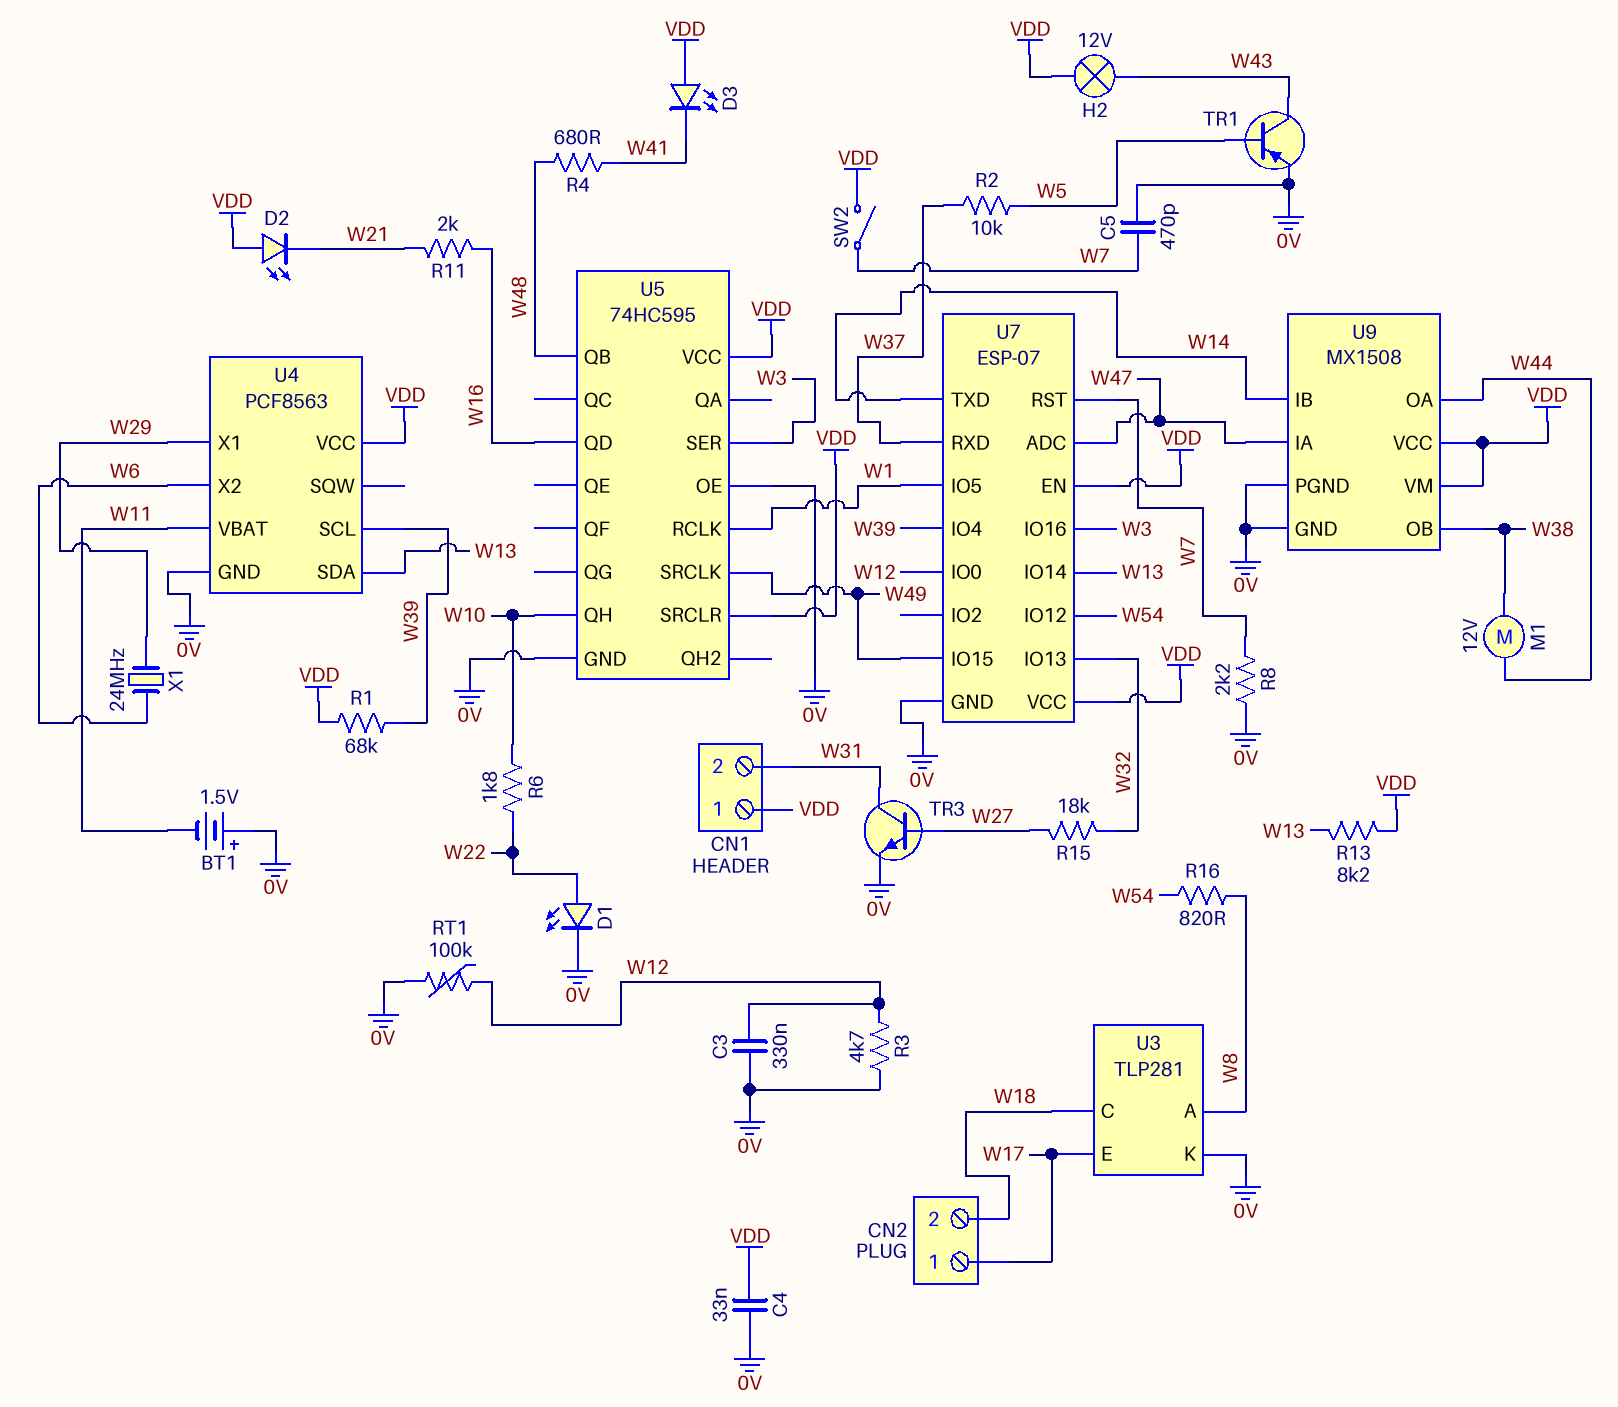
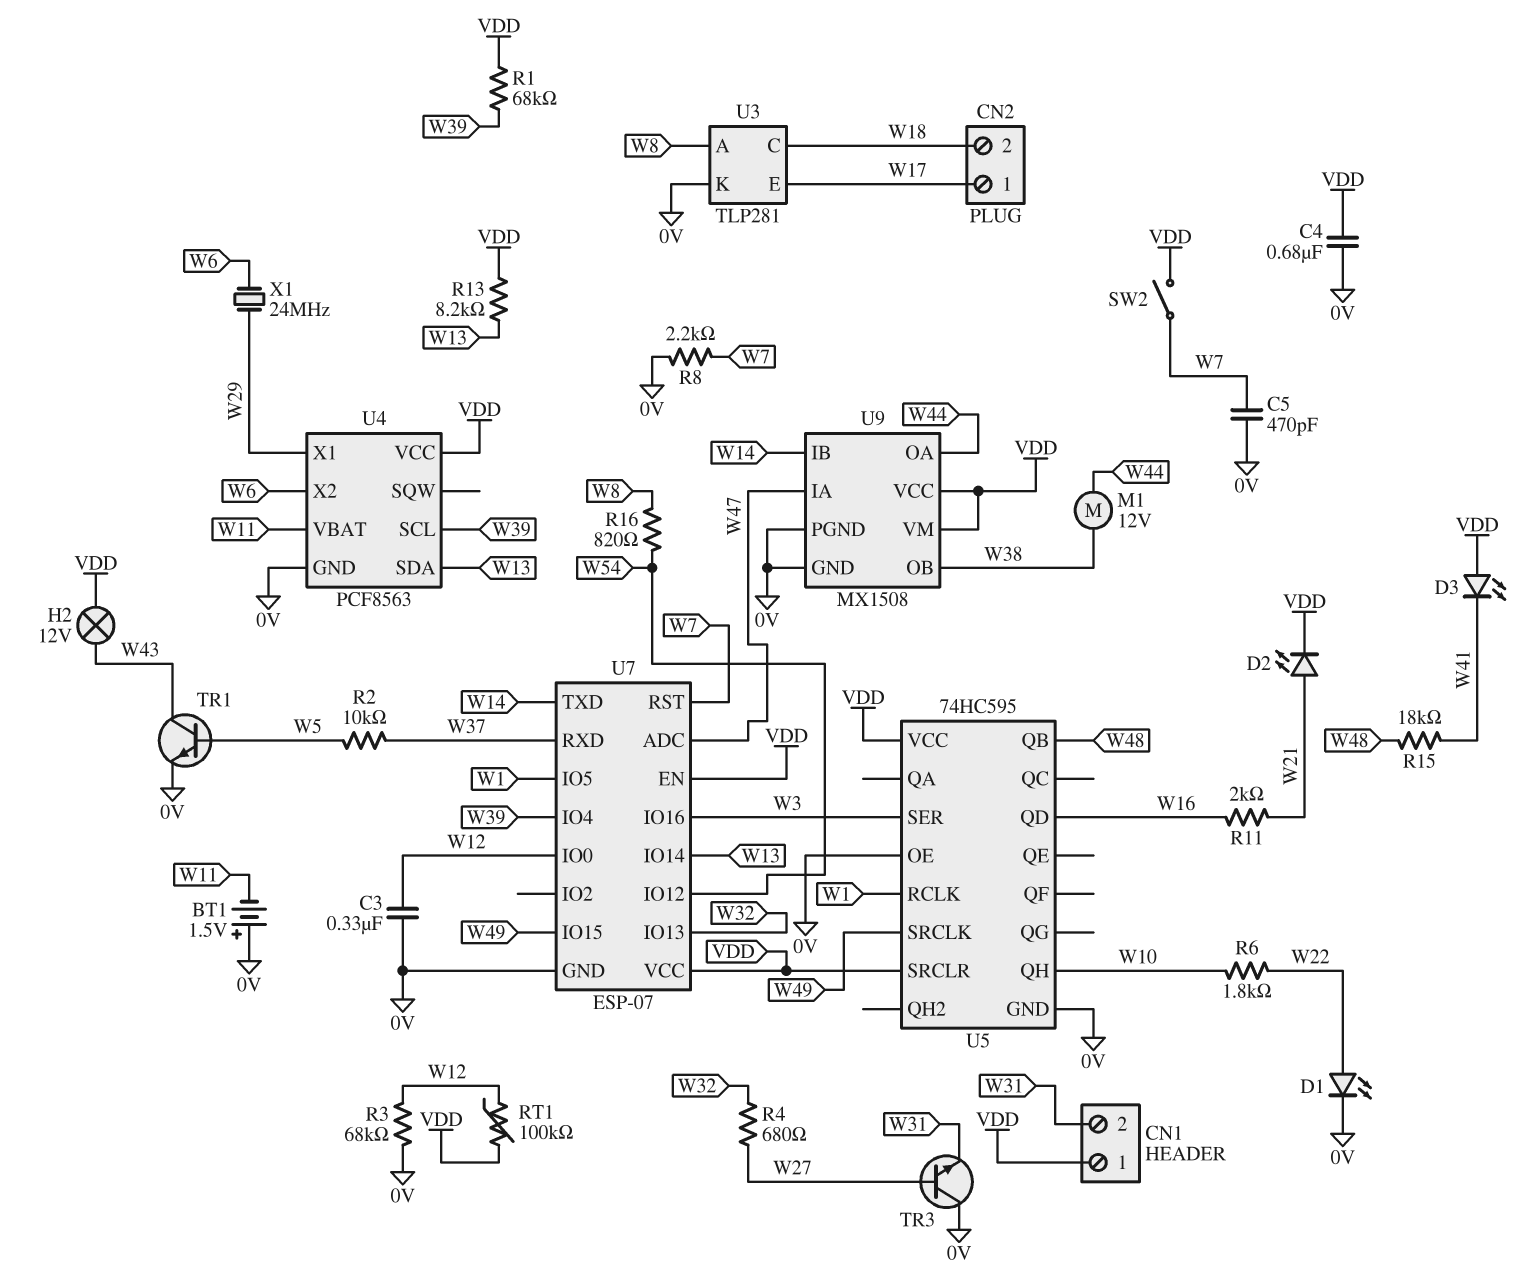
C4: 33nF (0V, VDD) -> 680nF (0V, VDD)
D2: LED (A VDD, K W21) -> LED (A W21, K VDD)
R3: 4.7k (0V, W12) -> 68k (0V, W12)
R4: 680 (W41, W48) -> 680 (W27, W32)
R15: 18k (W27, W32) -> 18k (W41, W48)
RT1: 100k (0V, W12) -> 100k (VDD, W12)
TR1: PNP (B W5, C W43, E 0V) -> NPN (B W5, C W43, E 0V)
TR3: NPN (B W27, C W31, E 0V) -> NPN (B W27, C 0V, E W31)

